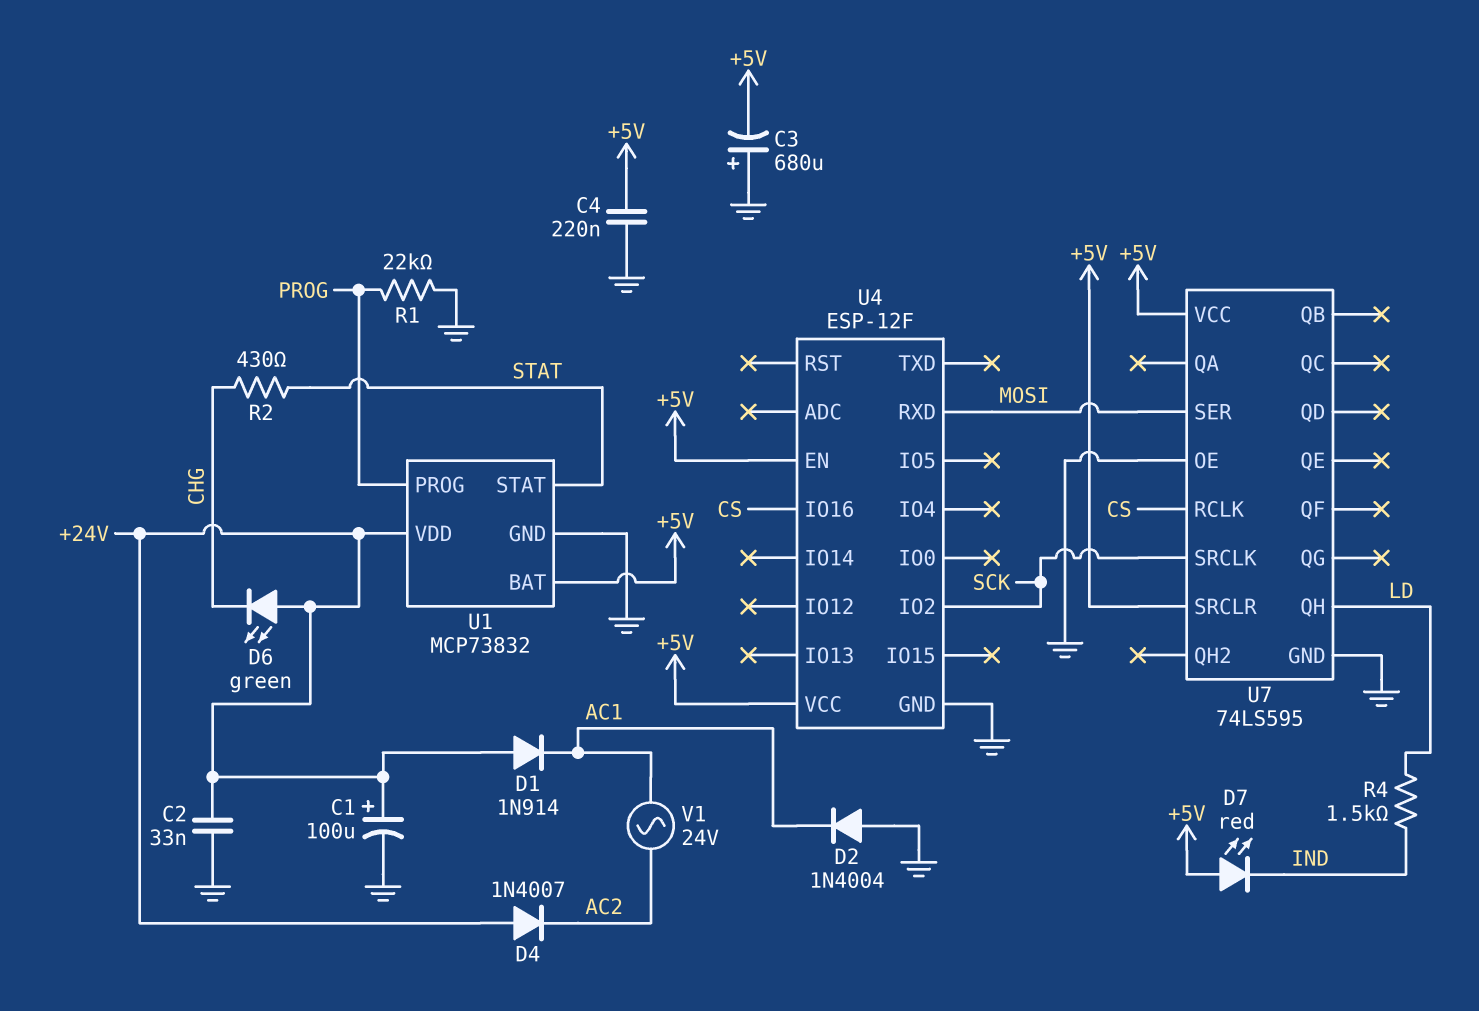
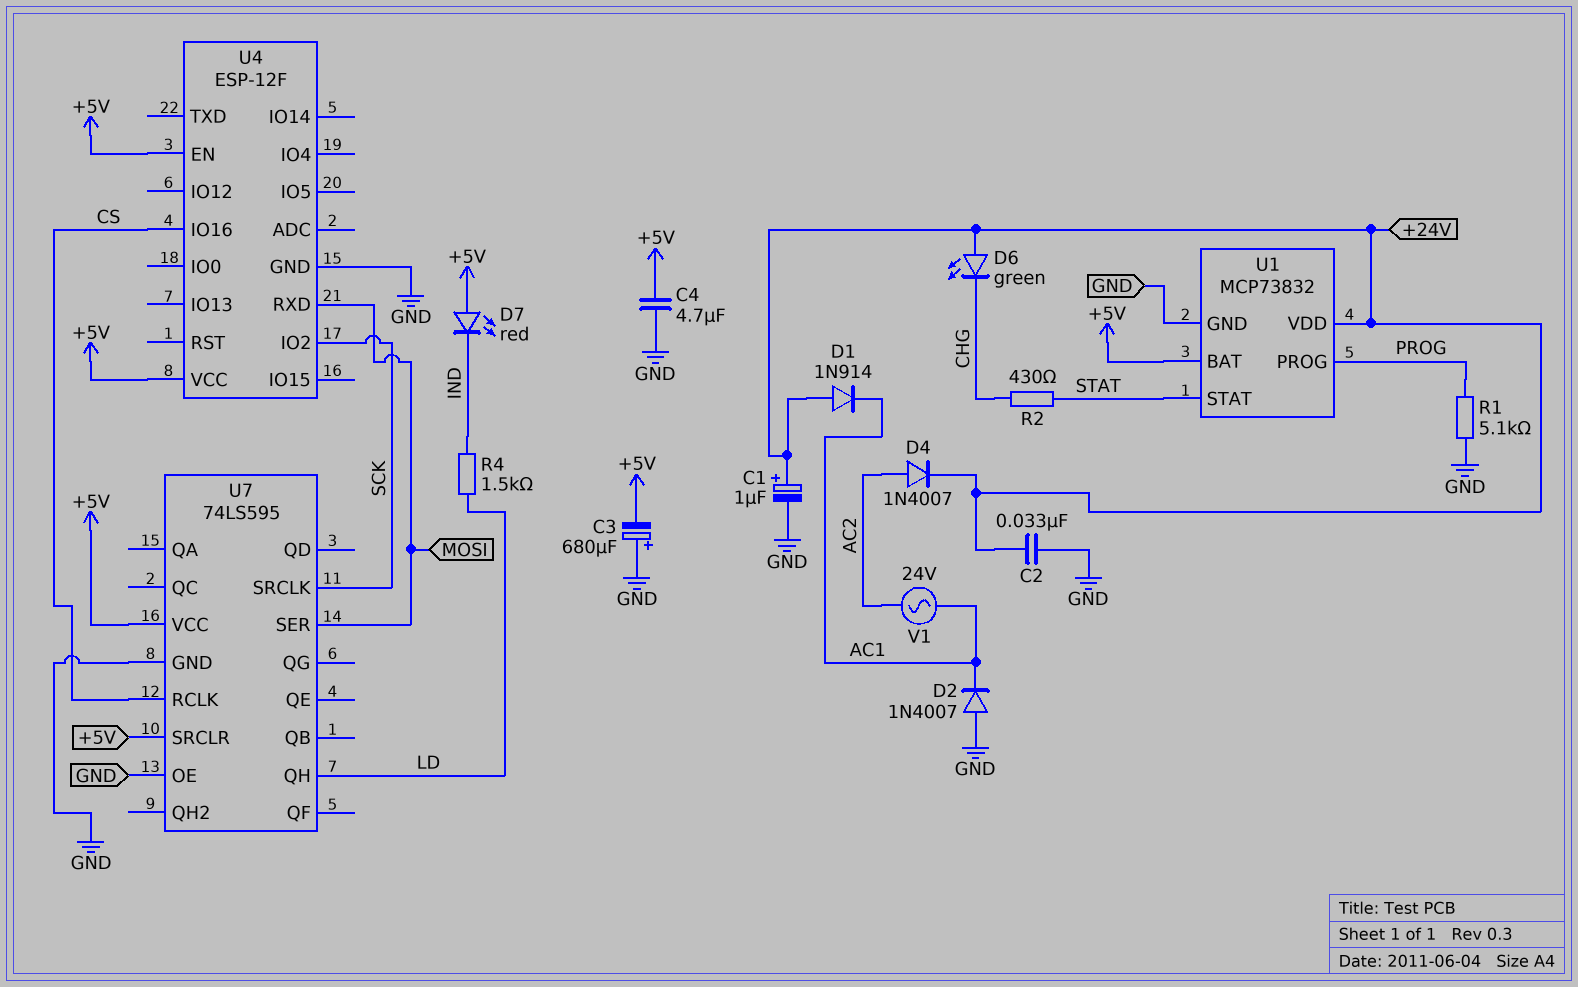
C1: 100uF (plus +24V, minus GND) -> 1uF (plus +24V, minus GND)
C4: 220nF (+5V, GND) -> 4.7uF (+5V, GND)
D2: diode 1N4004 (A GND, K AC1) -> diode 1N4007 (A GND, K AC1)
D4: diode 1N4007 (A +24V, K AC2) -> diode 1N4007 (A AC2, K +24V)
R1: 22k (GND, PROG) -> 5.1k (GND, PROG)

